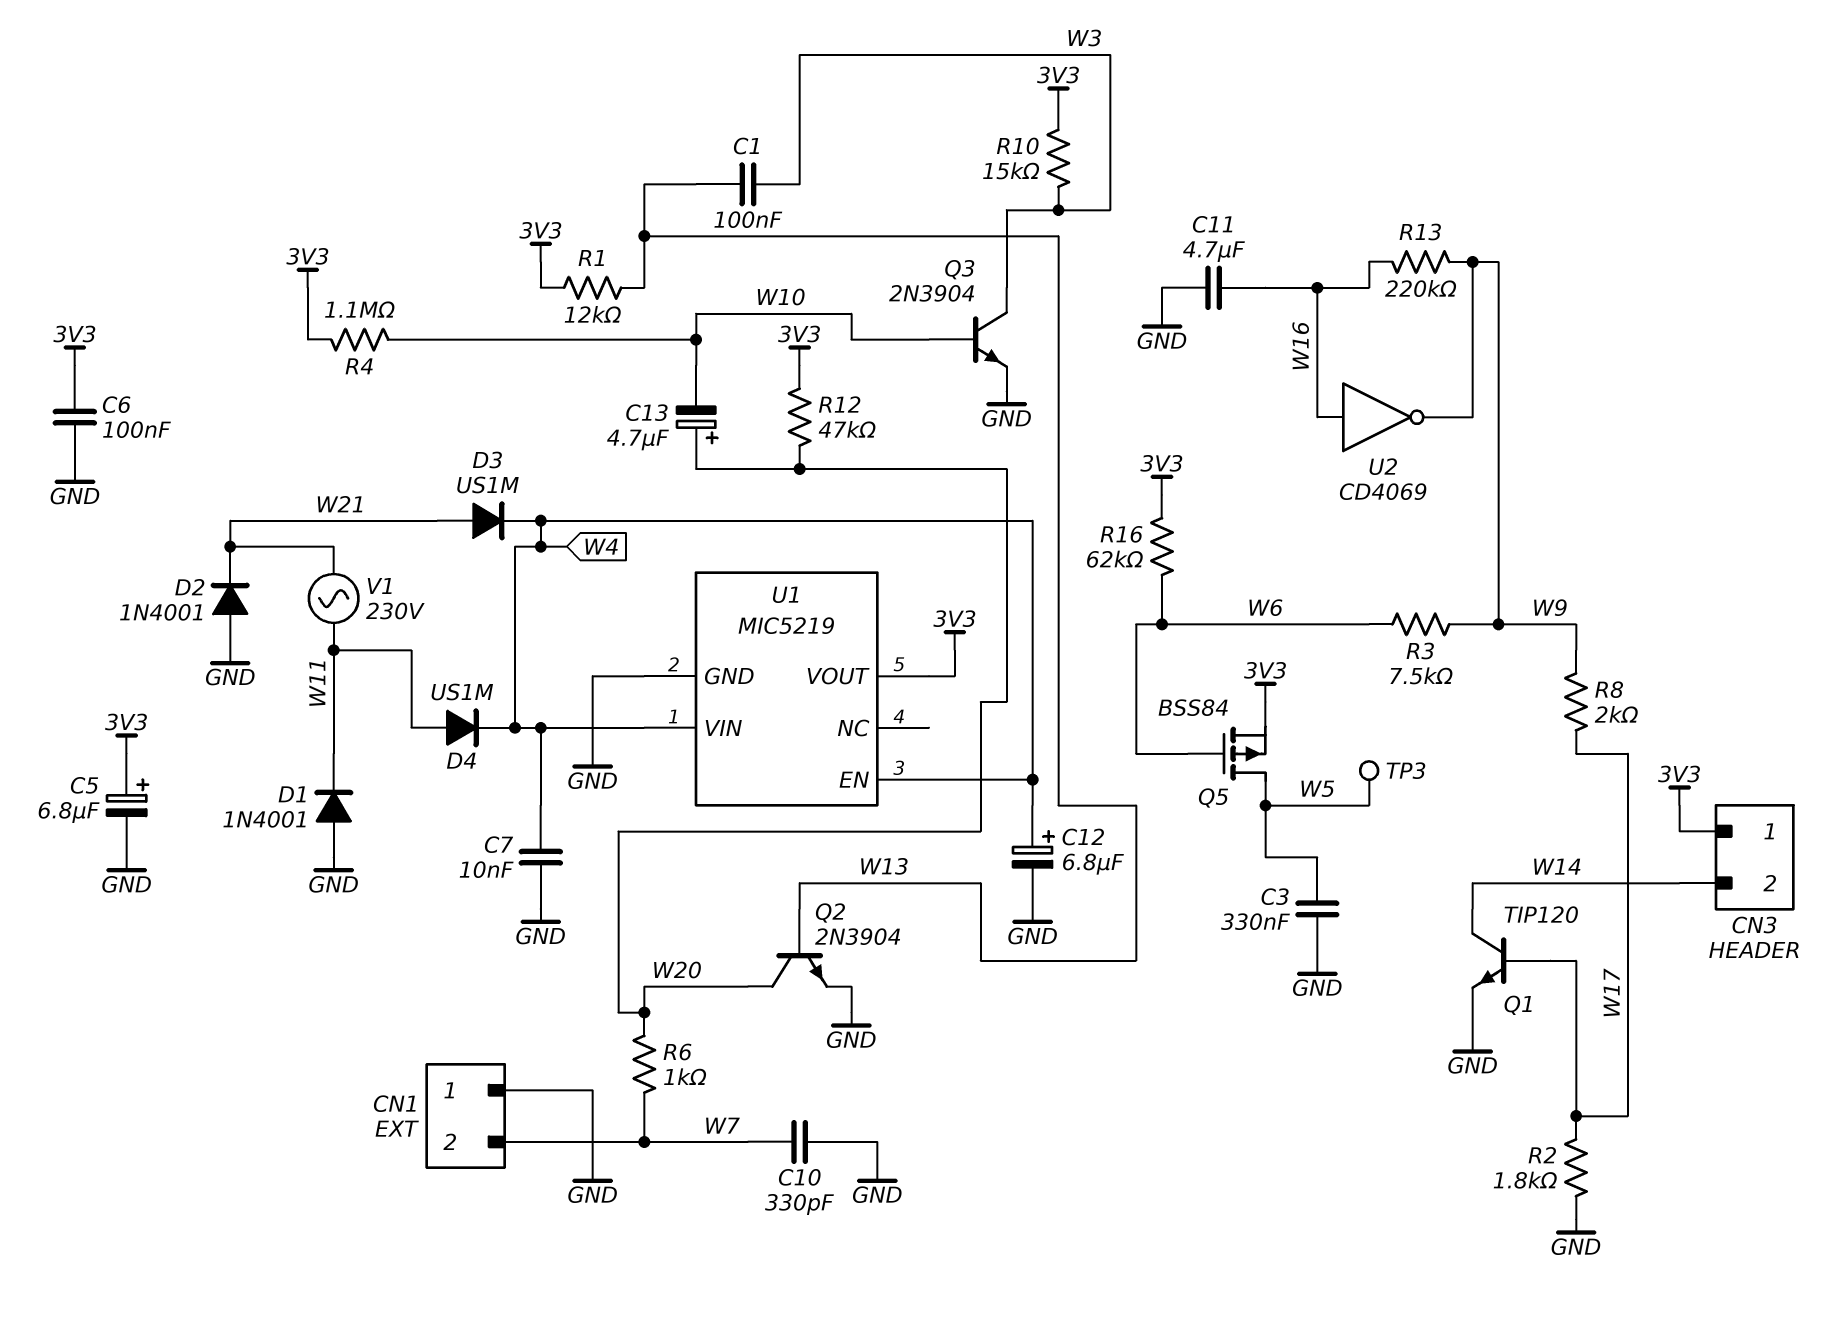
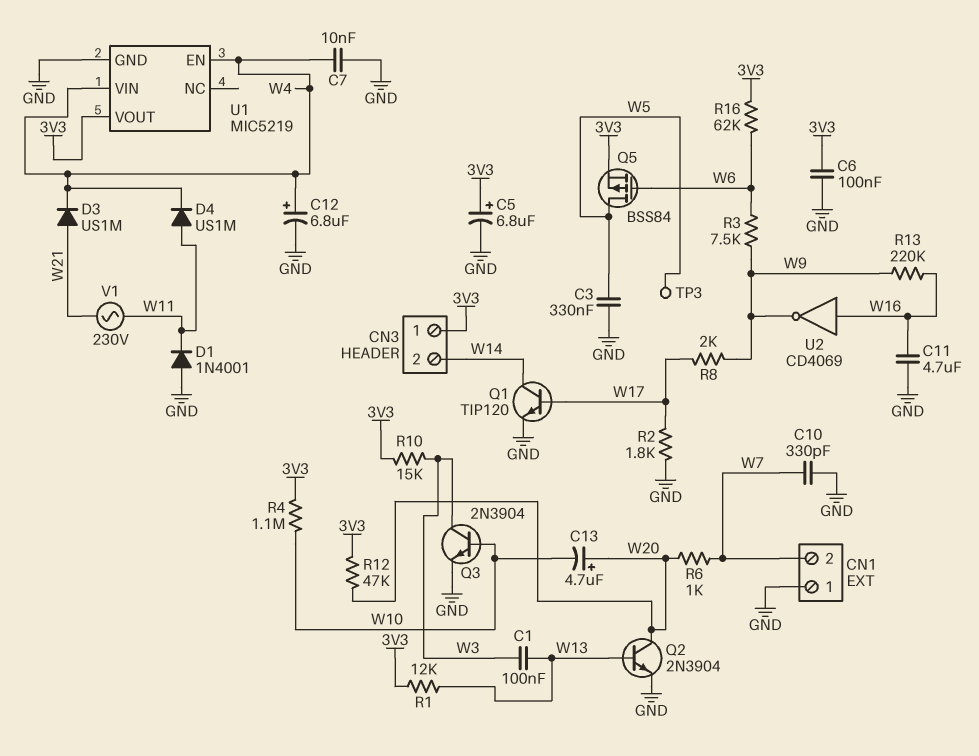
D2: diode 1N4001 (A GND, K W21) -> none

